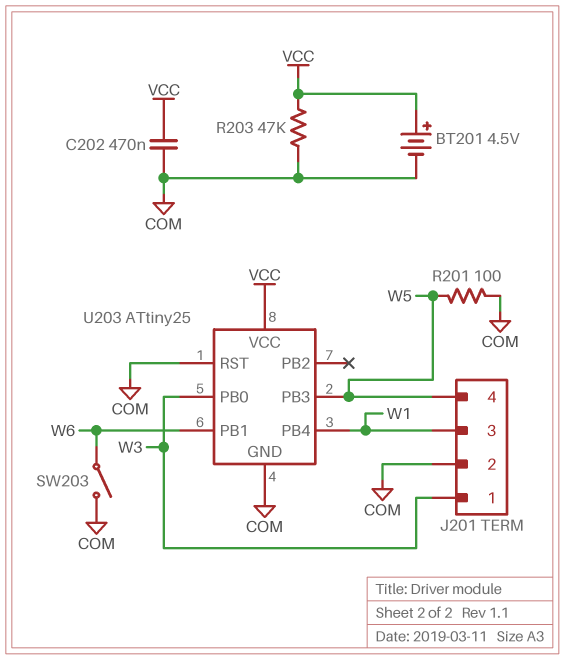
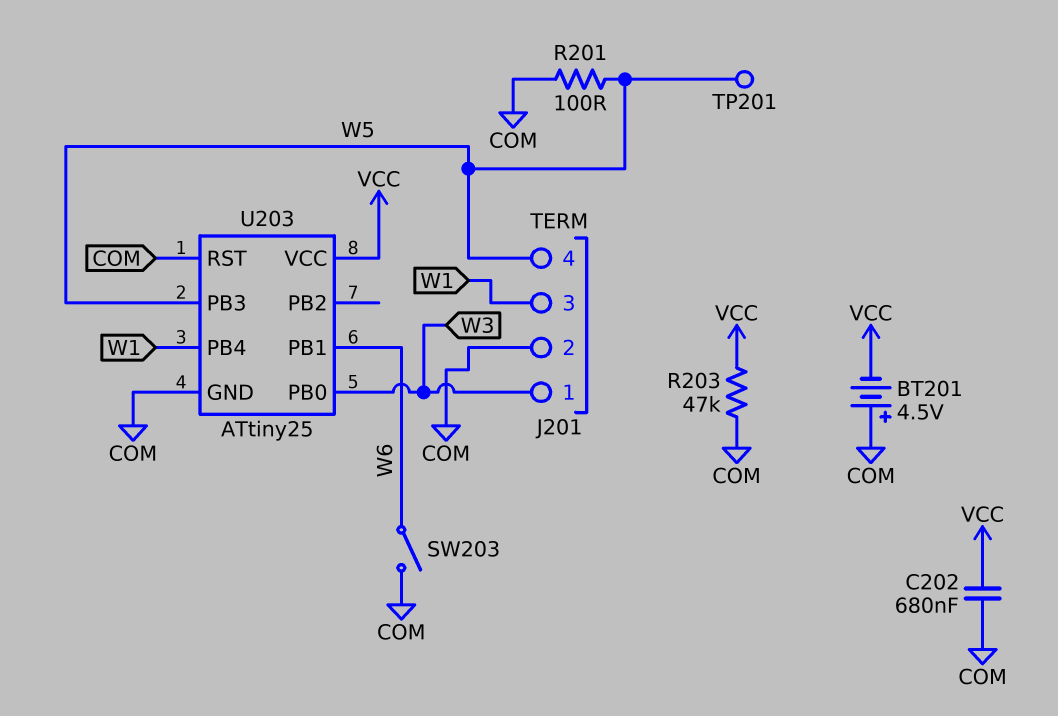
BT201: 4.5V (plus VCC, minus COM) -> 4.5V (plus COM, minus VCC)
C202: 470nF (COM, VCC) -> 680nF (COM, VCC)
TP201: none -> test point (W5)

